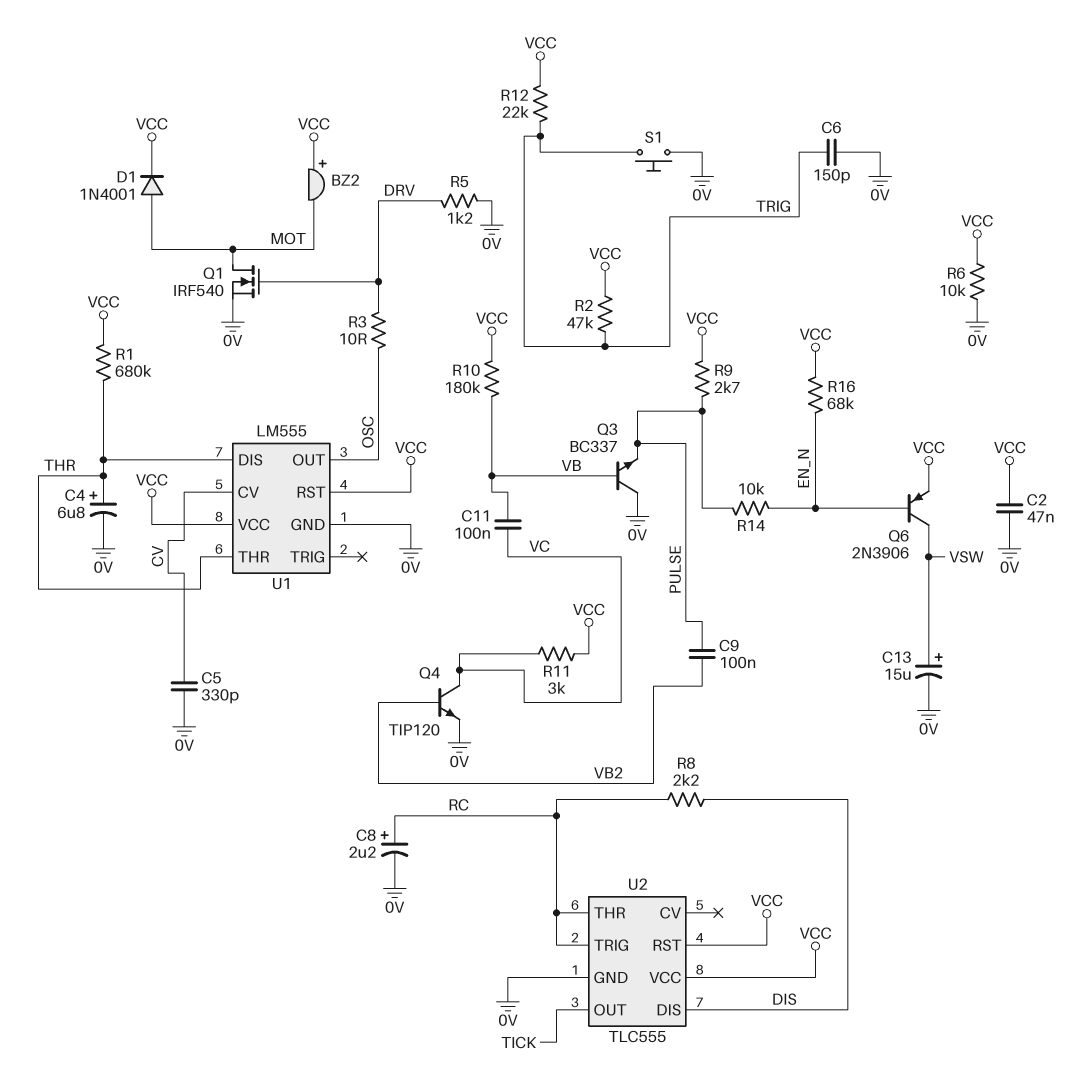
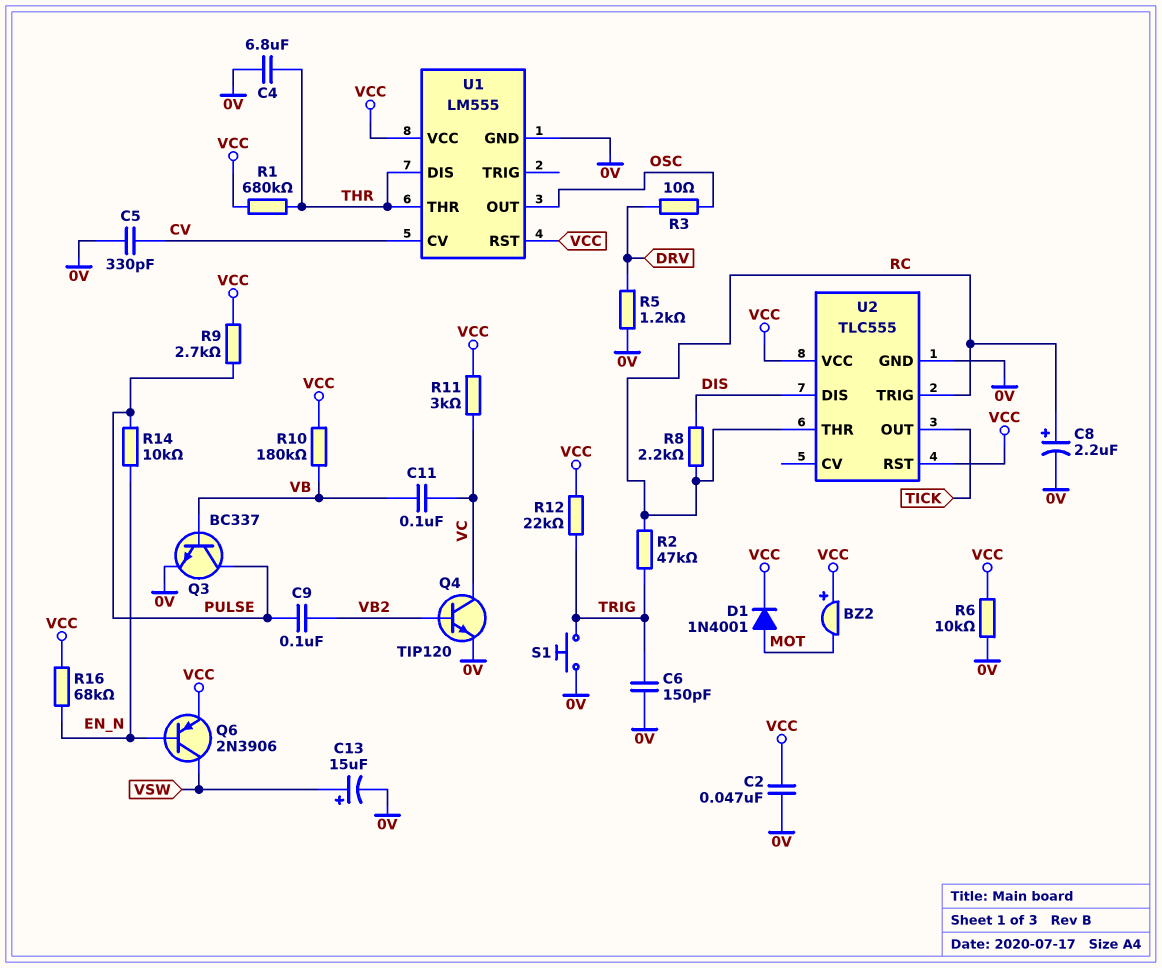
C4: 6.8uF (plus THR, minus 0V) -> 6.8uF (0V, THR)
Q1: NMOS IRF540 (G DRV, D MOT, S 0V) -> none
Q3: NPN BC337 (B VB, C 0V, E PULSE) -> NPN BC337 (B VB, C PULSE, E 0V)
R2: 47k (TRIG, VCC) -> 47k (RC, TRIG)

